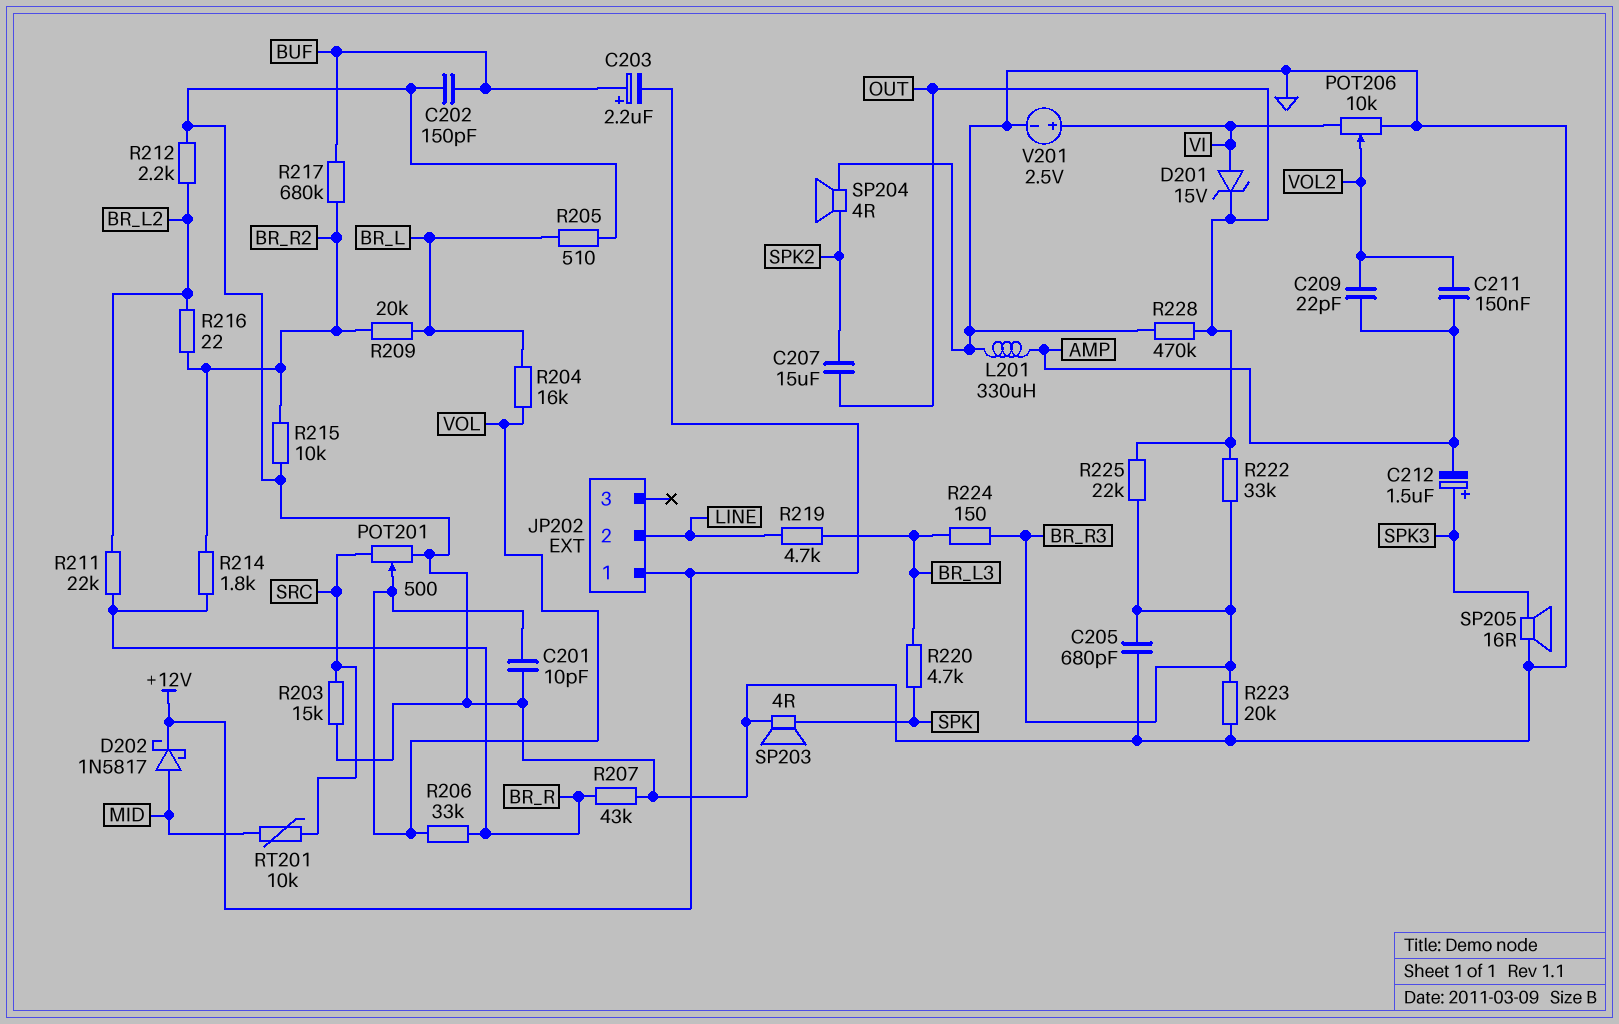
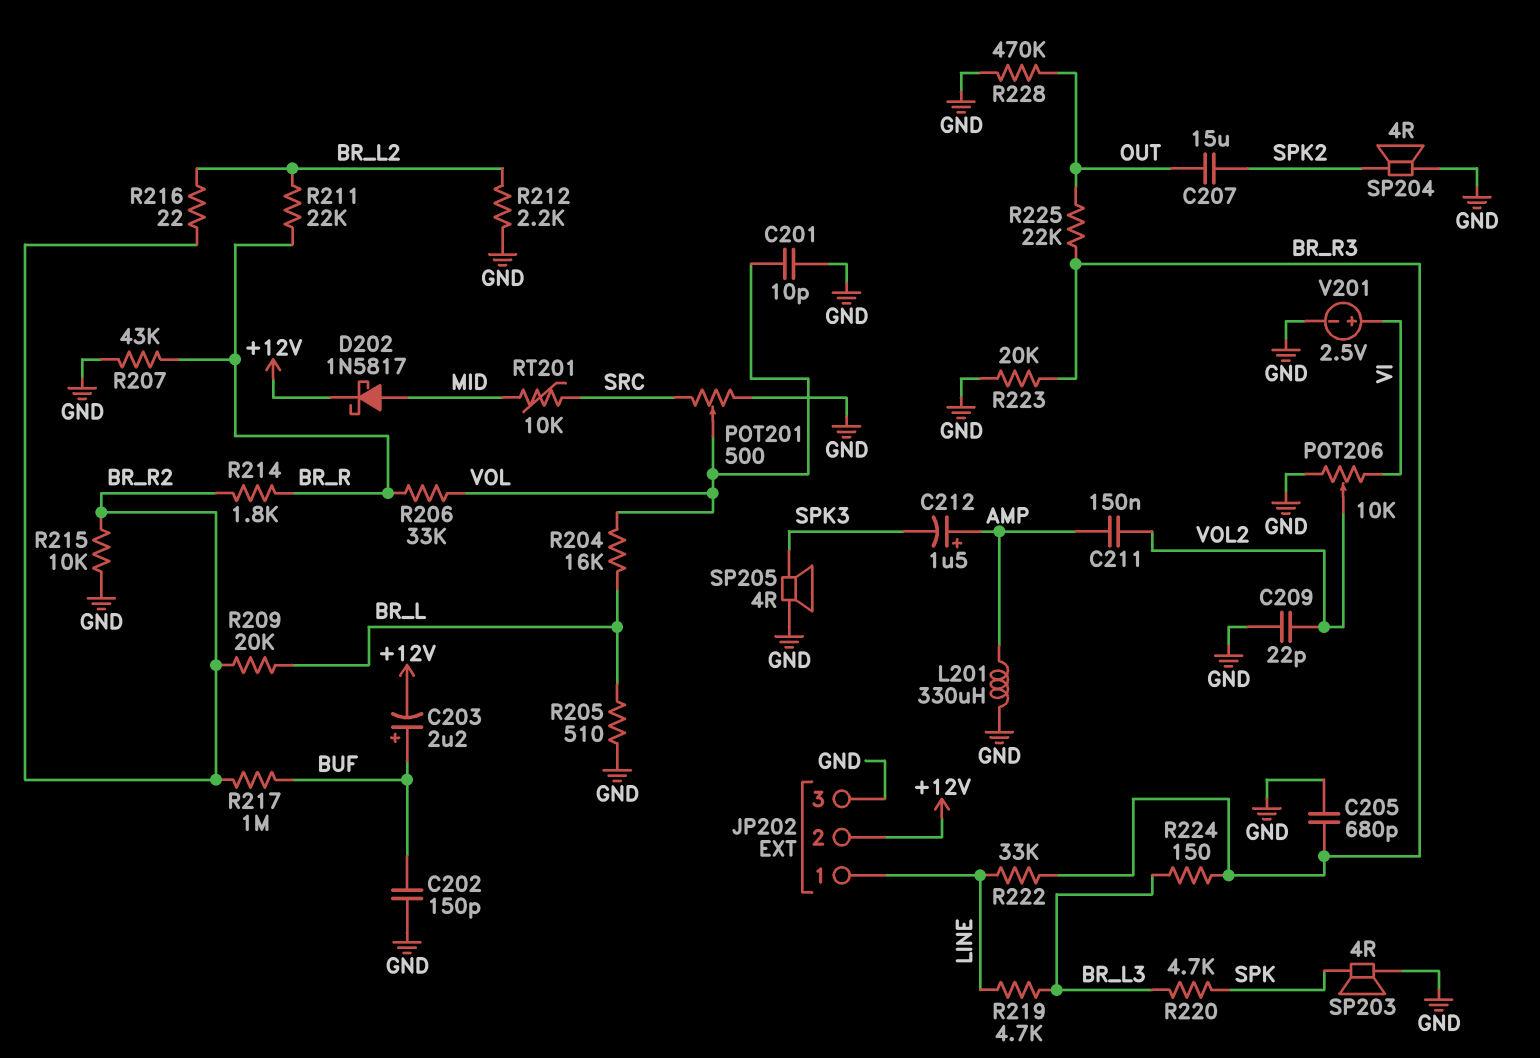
C209: 22pF (AMP, VOL2) -> 22pF (GND, VOL2)
C212: 1.5uF (plus SPK3, minus AMP) -> 1.5uF (plus AMP, minus SPK3)
D201: zener 15V (A VI, K OUT) -> none
JP202 pin 1: +12V -> LINE
JP202 pin 2: LINE -> +12V
JP202 pin 3: none -> GND
R203: 15k (GND, SRC) -> none
R217: 680k (BR_R2, BUF) -> 1M (BR_R2, BUF)
R222: 33k (BR_R3, OUT) -> 33k (BR_R3, LINE)
SP205: speaker 16R (GND, SPK3) -> speaker 4R (GND, SPK3)

